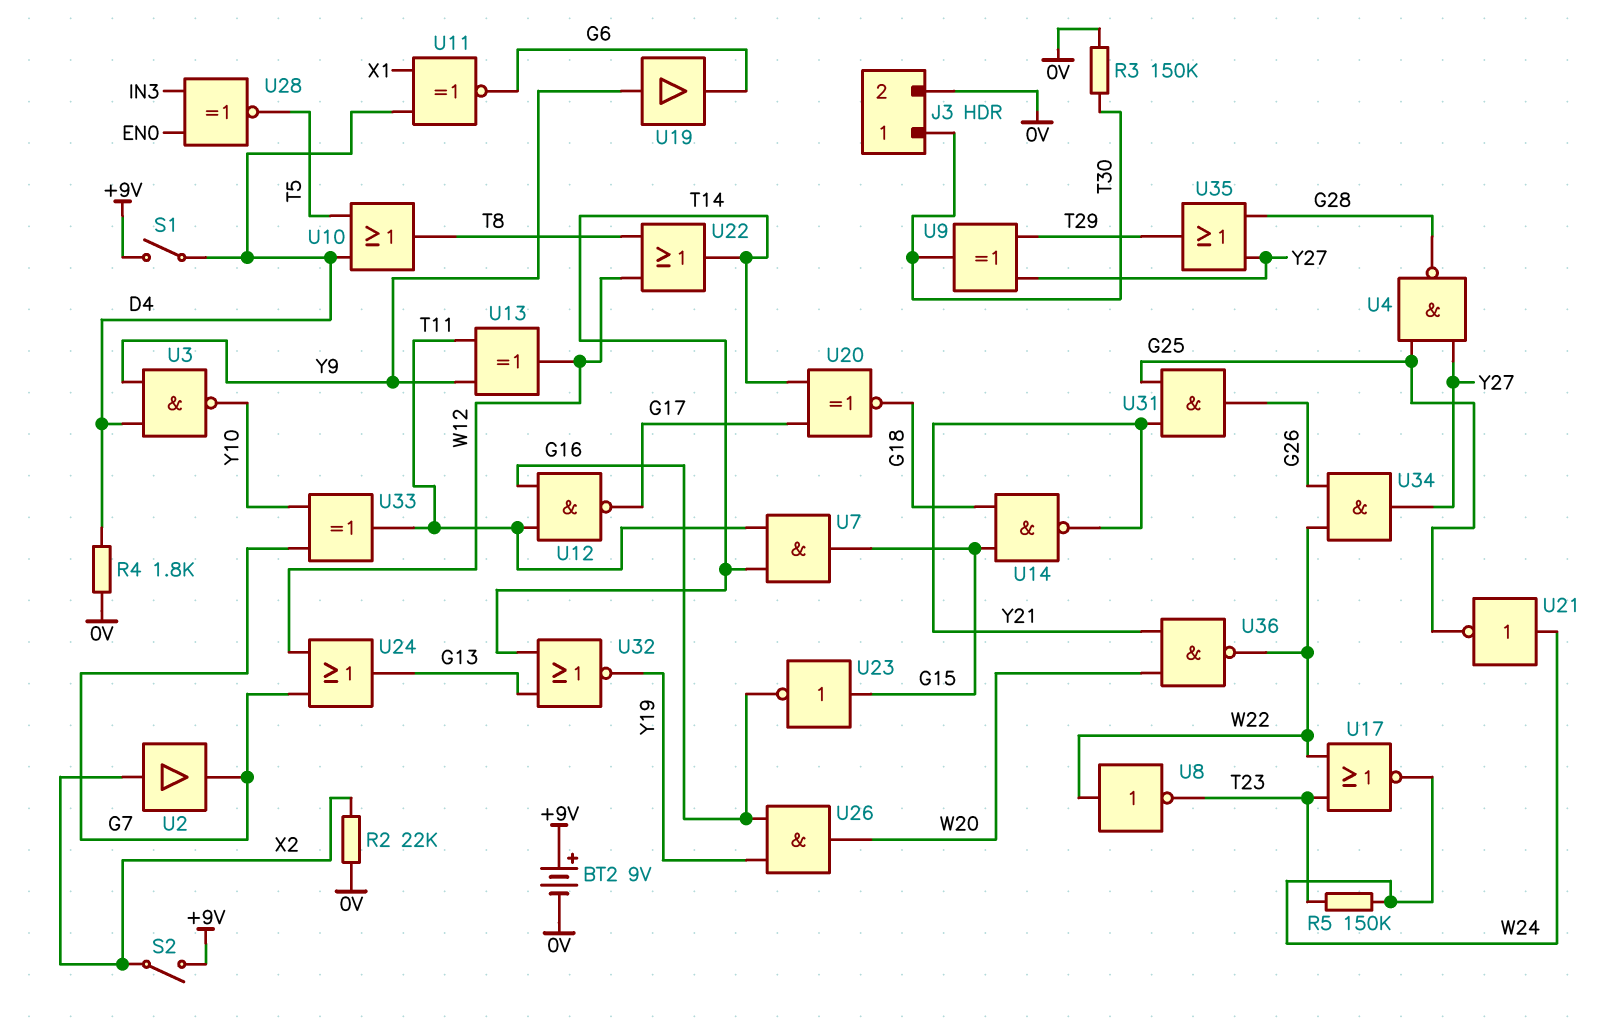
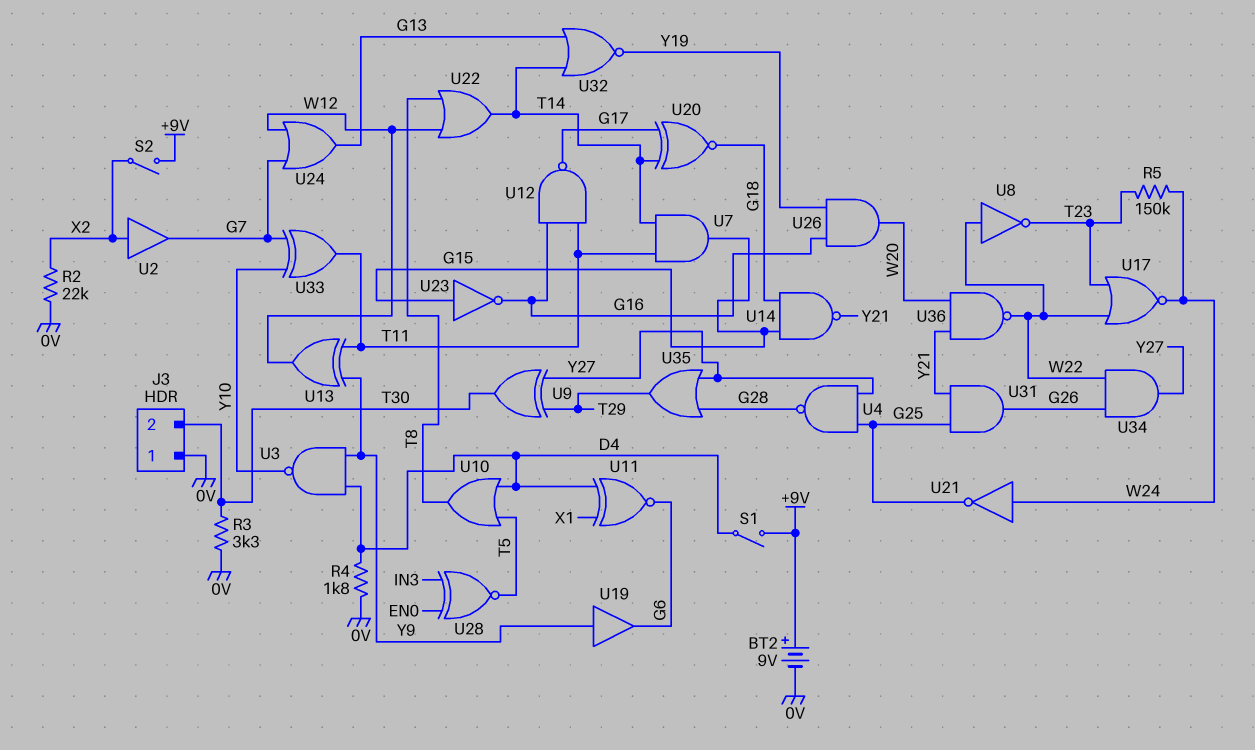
J3 pin 1: T30 -> 0V
J3 pin 2: 0V -> T30
R3: 150k (0V, T30) -> 3.3k (0V, T30)

